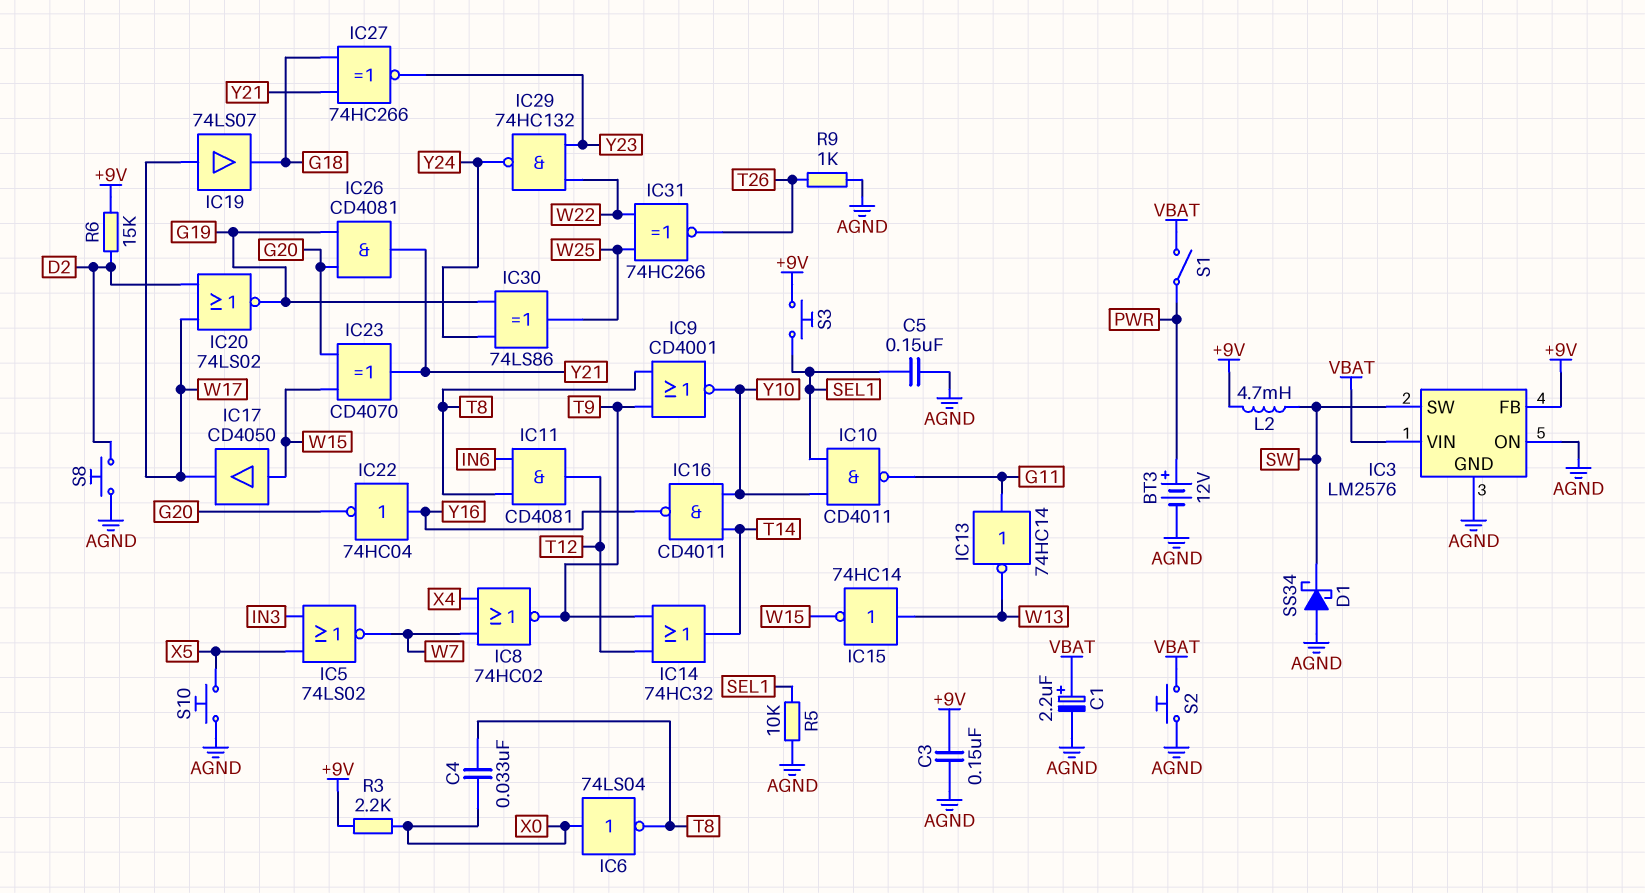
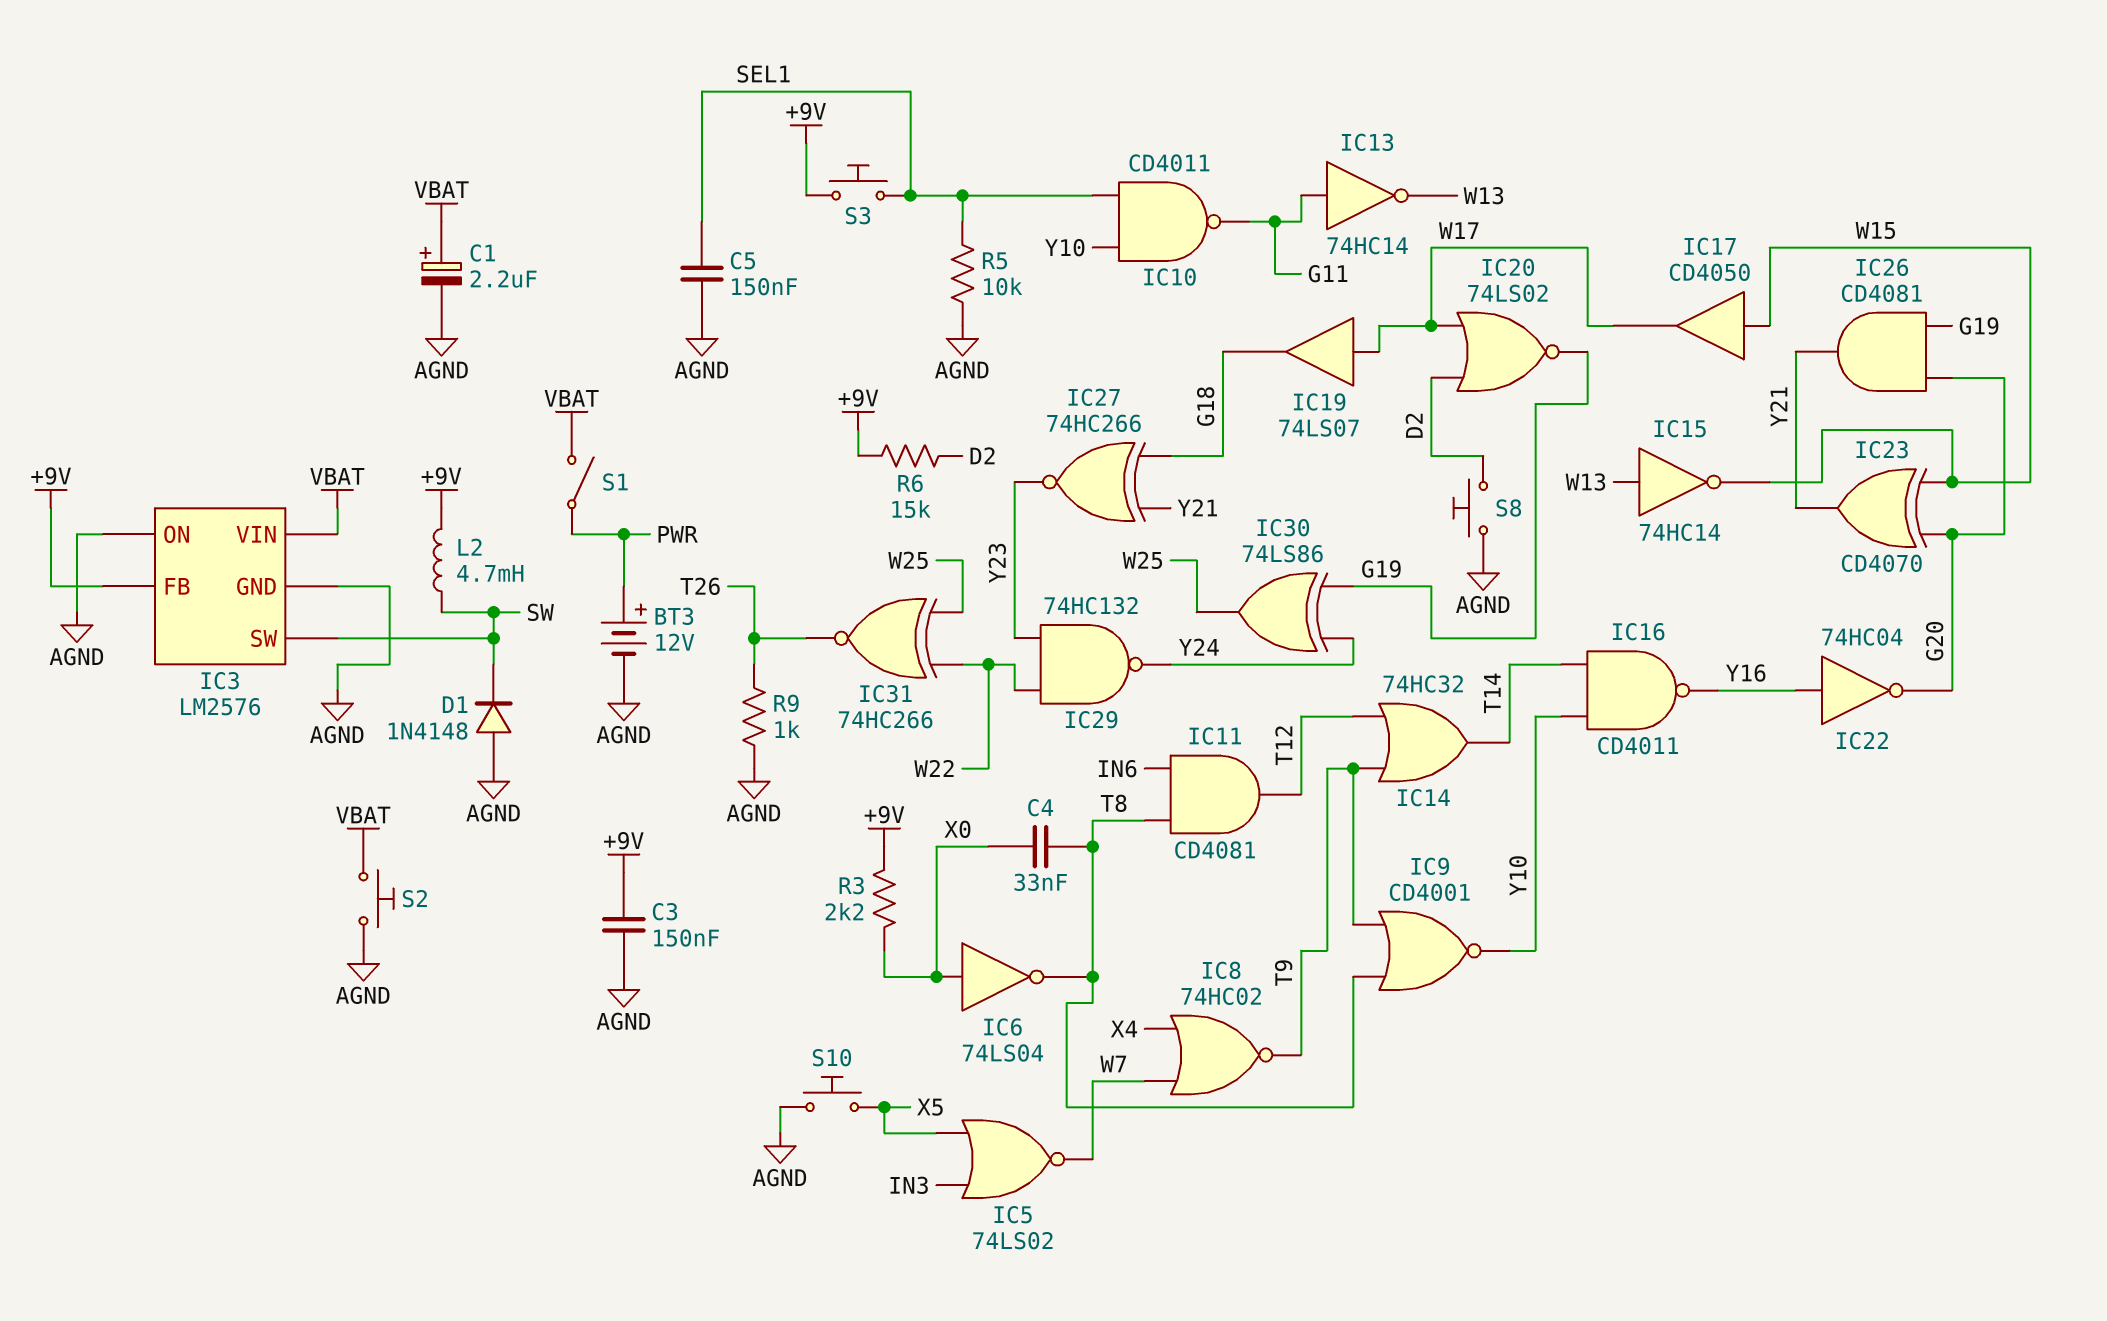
D1: schottky SS34 (A AGND, K SW) -> diode 1N4148 (A AGND, K SW)

